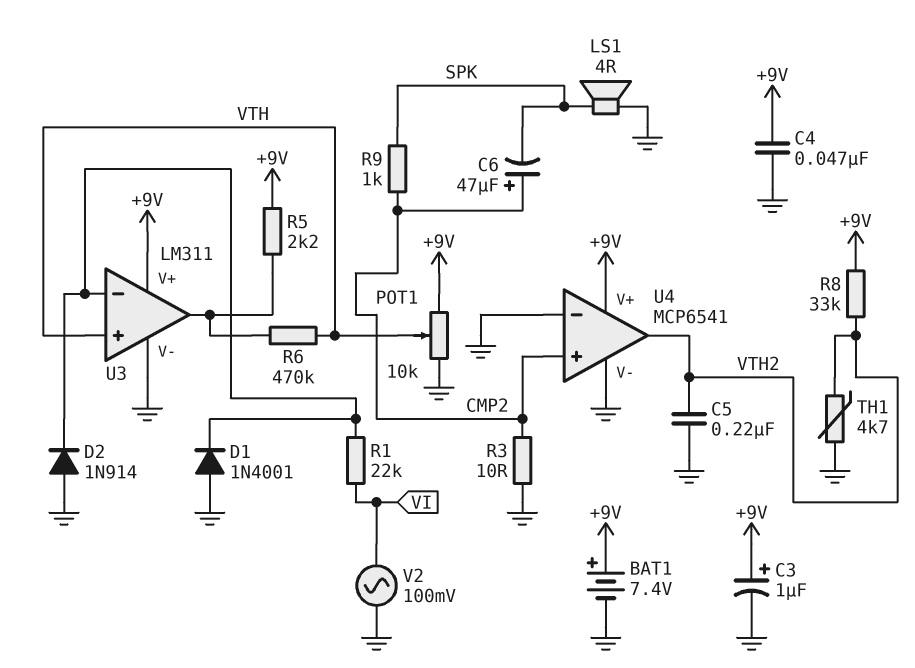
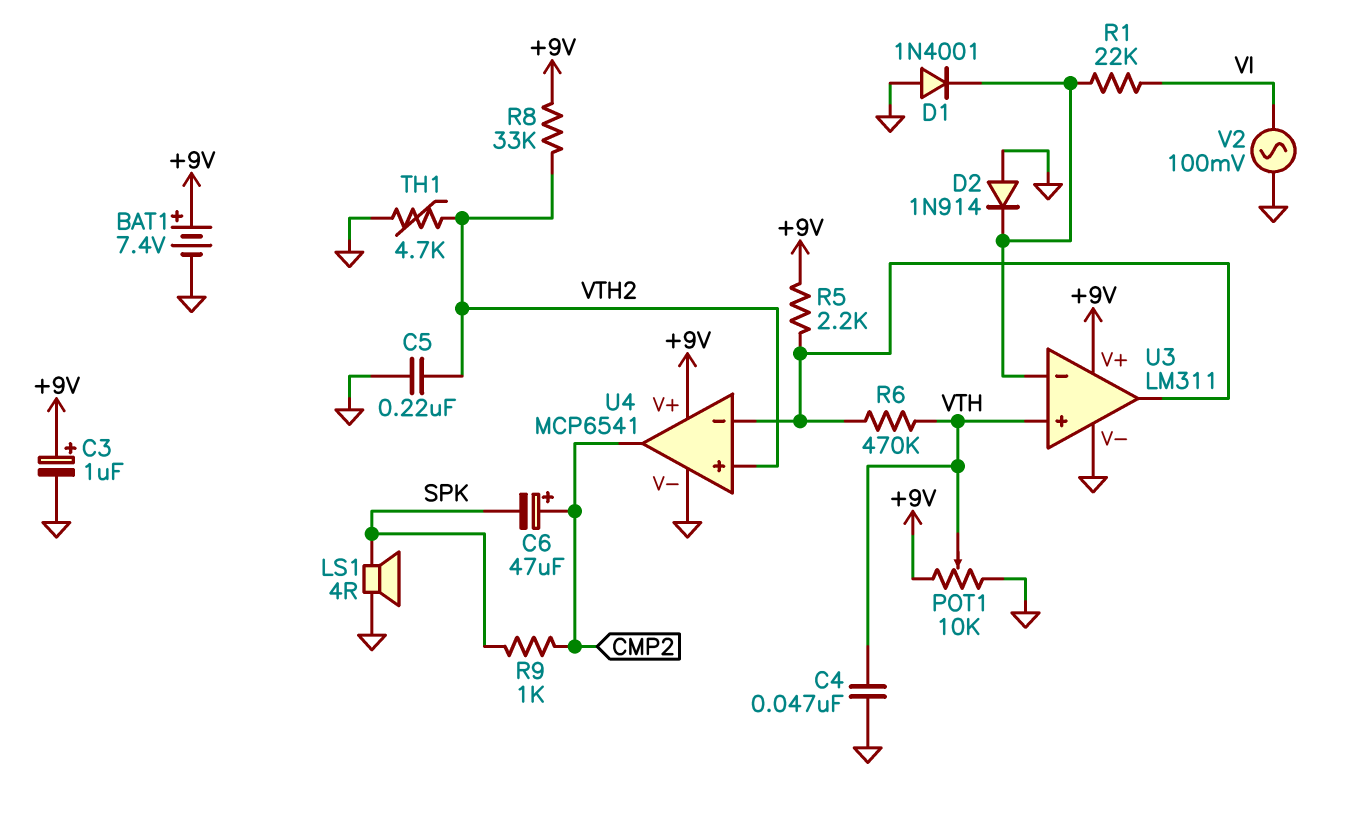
C4: 47nF (+9V, GND) -> 47nF (GND, VTH)
R3: 10 (CMP2, GND) -> none
U4 pin in+: CMP2 -> VTH2
U4 pin in-: GND -> U3/out
U4 pin out: VTH2 -> CMP2

